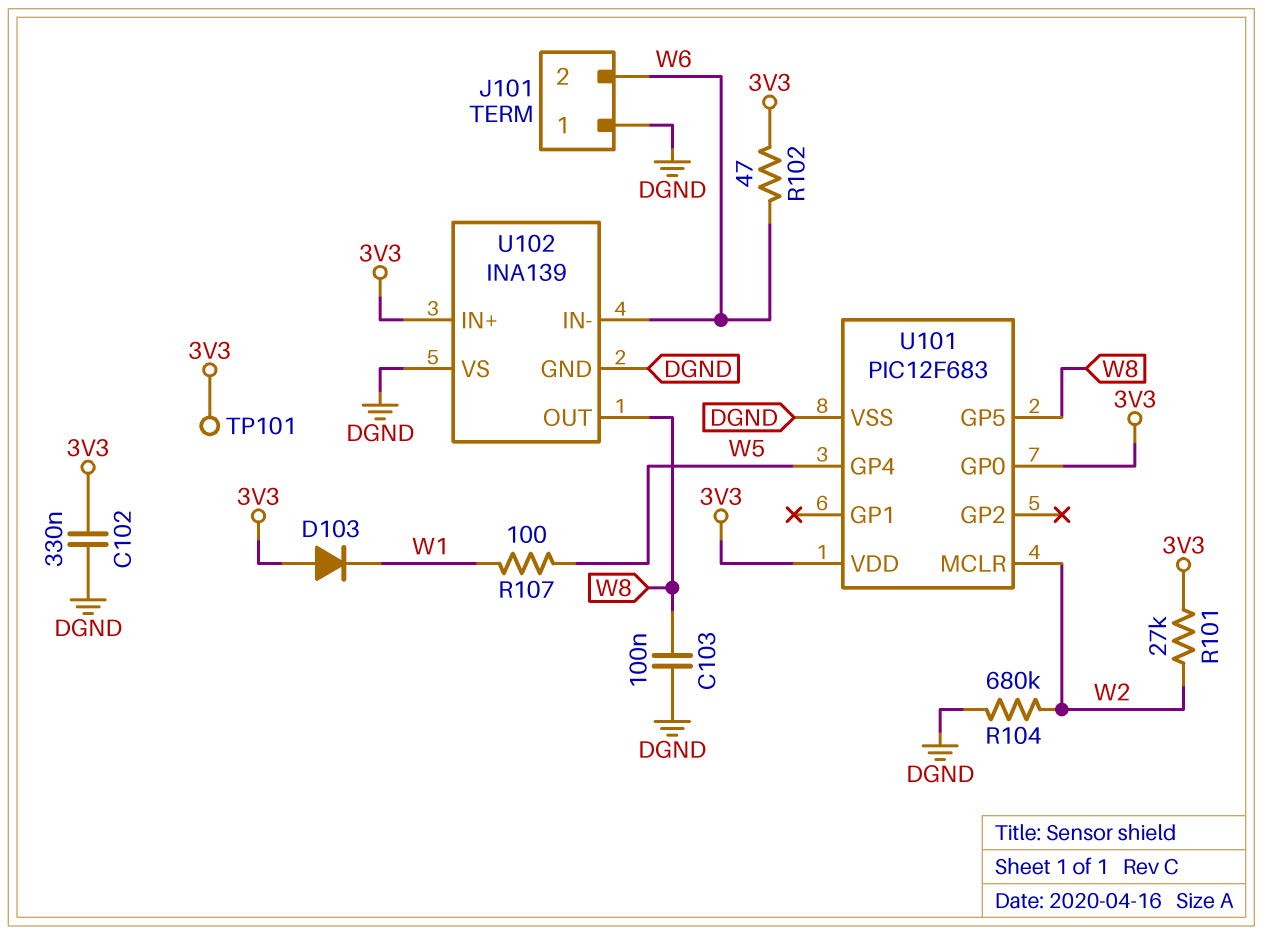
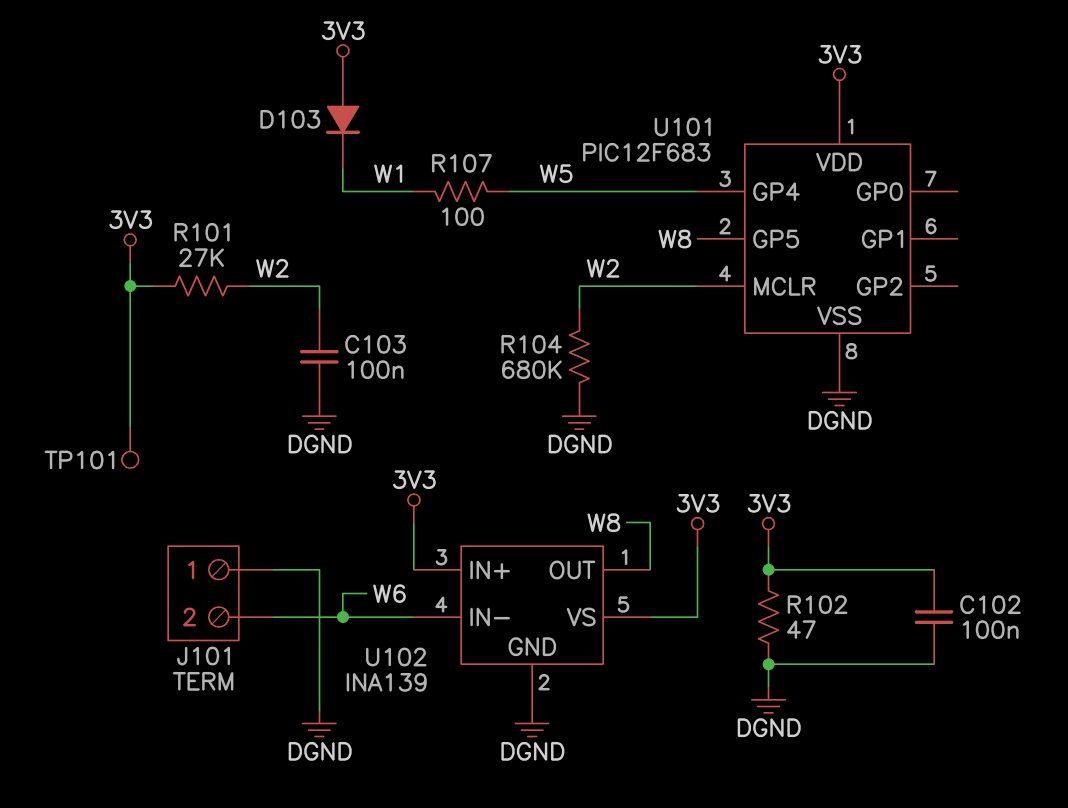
C102: 330nF (3V3, DGND) -> 100nF (3V3, DGND)
C103: 100nF (DGND, W8) -> 100nF (DGND, W2)
R102: 47 (3V3, W6) -> 47 (3V3, DGND)
U101 pin GP0: 3V3 -> none
U102 pin VS: DGND -> 3V3

